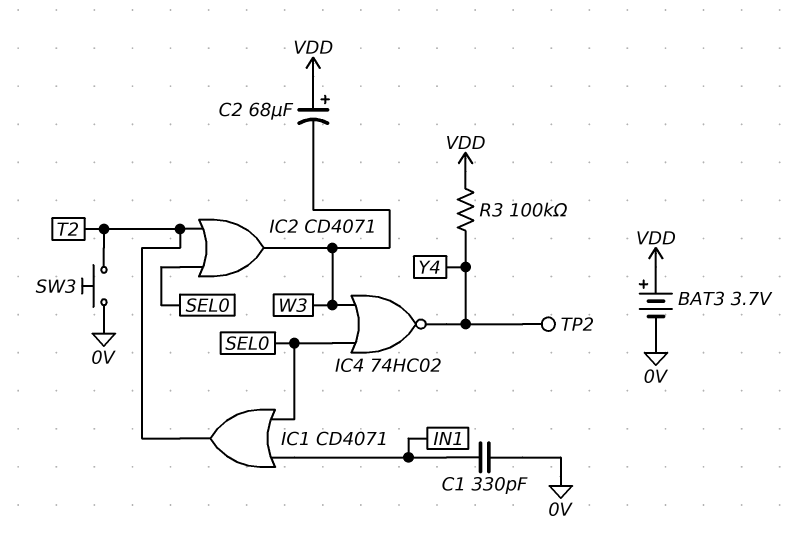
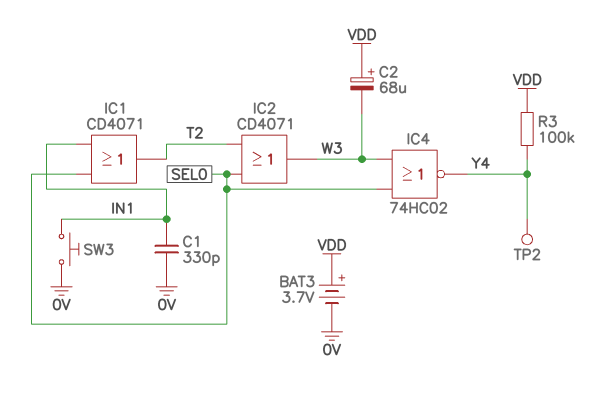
SW3: button (0V, T2) -> button (0V, IN1)

